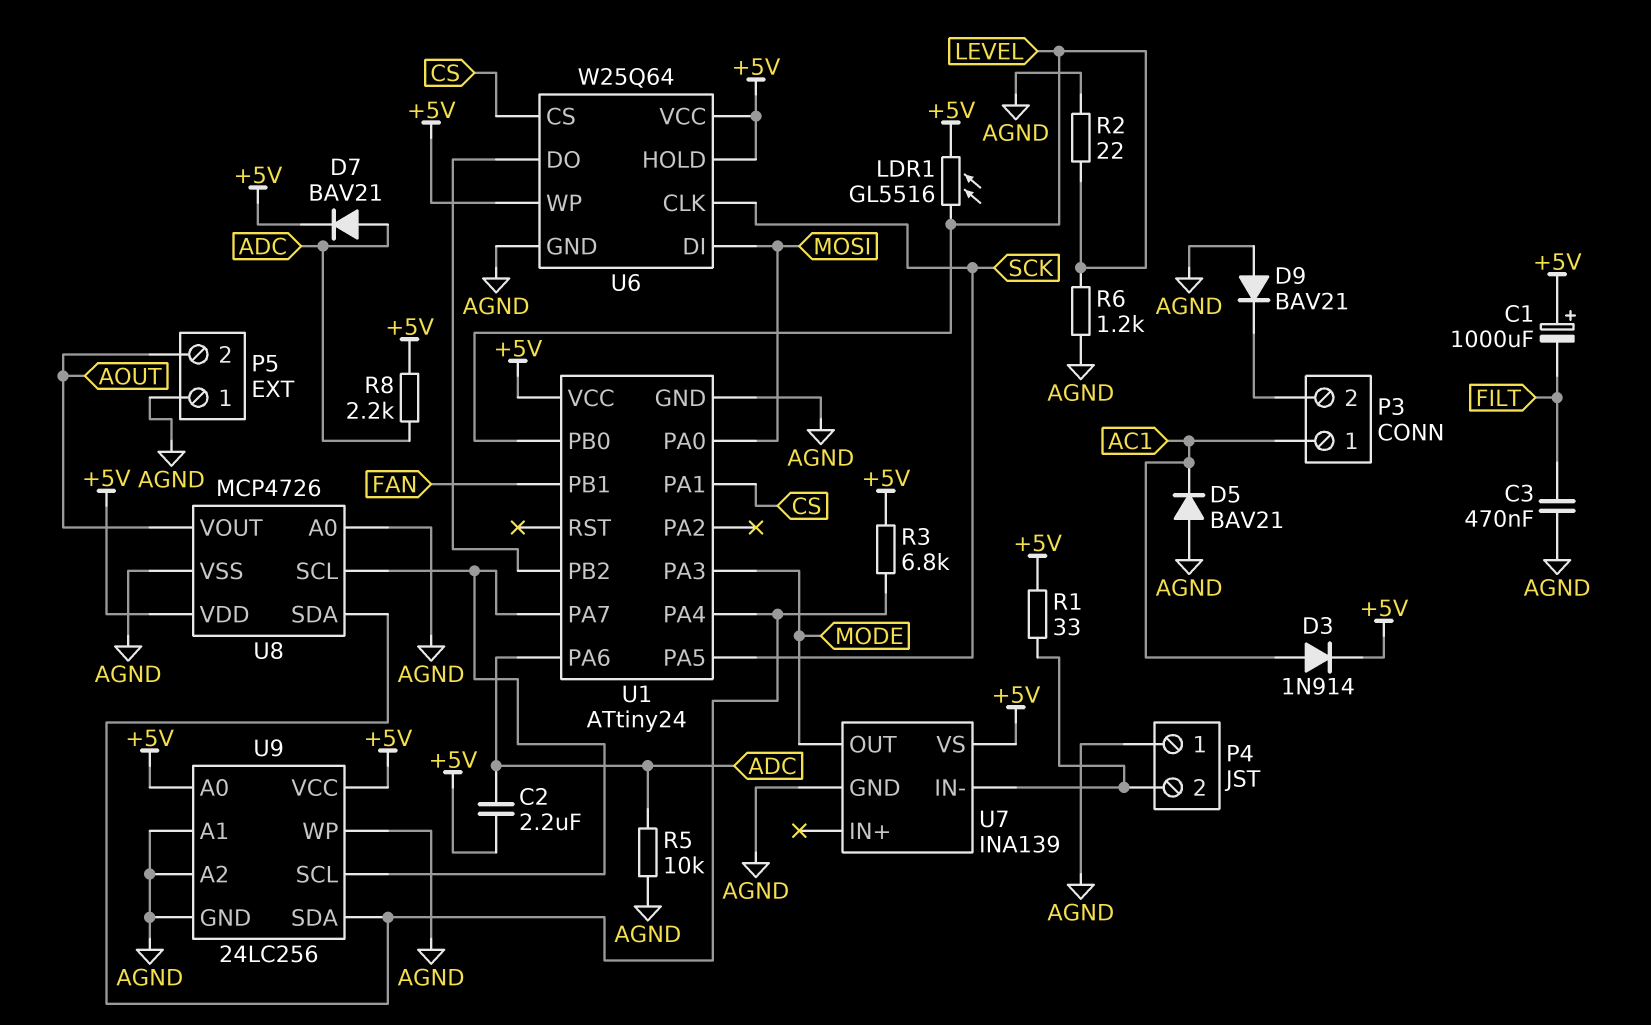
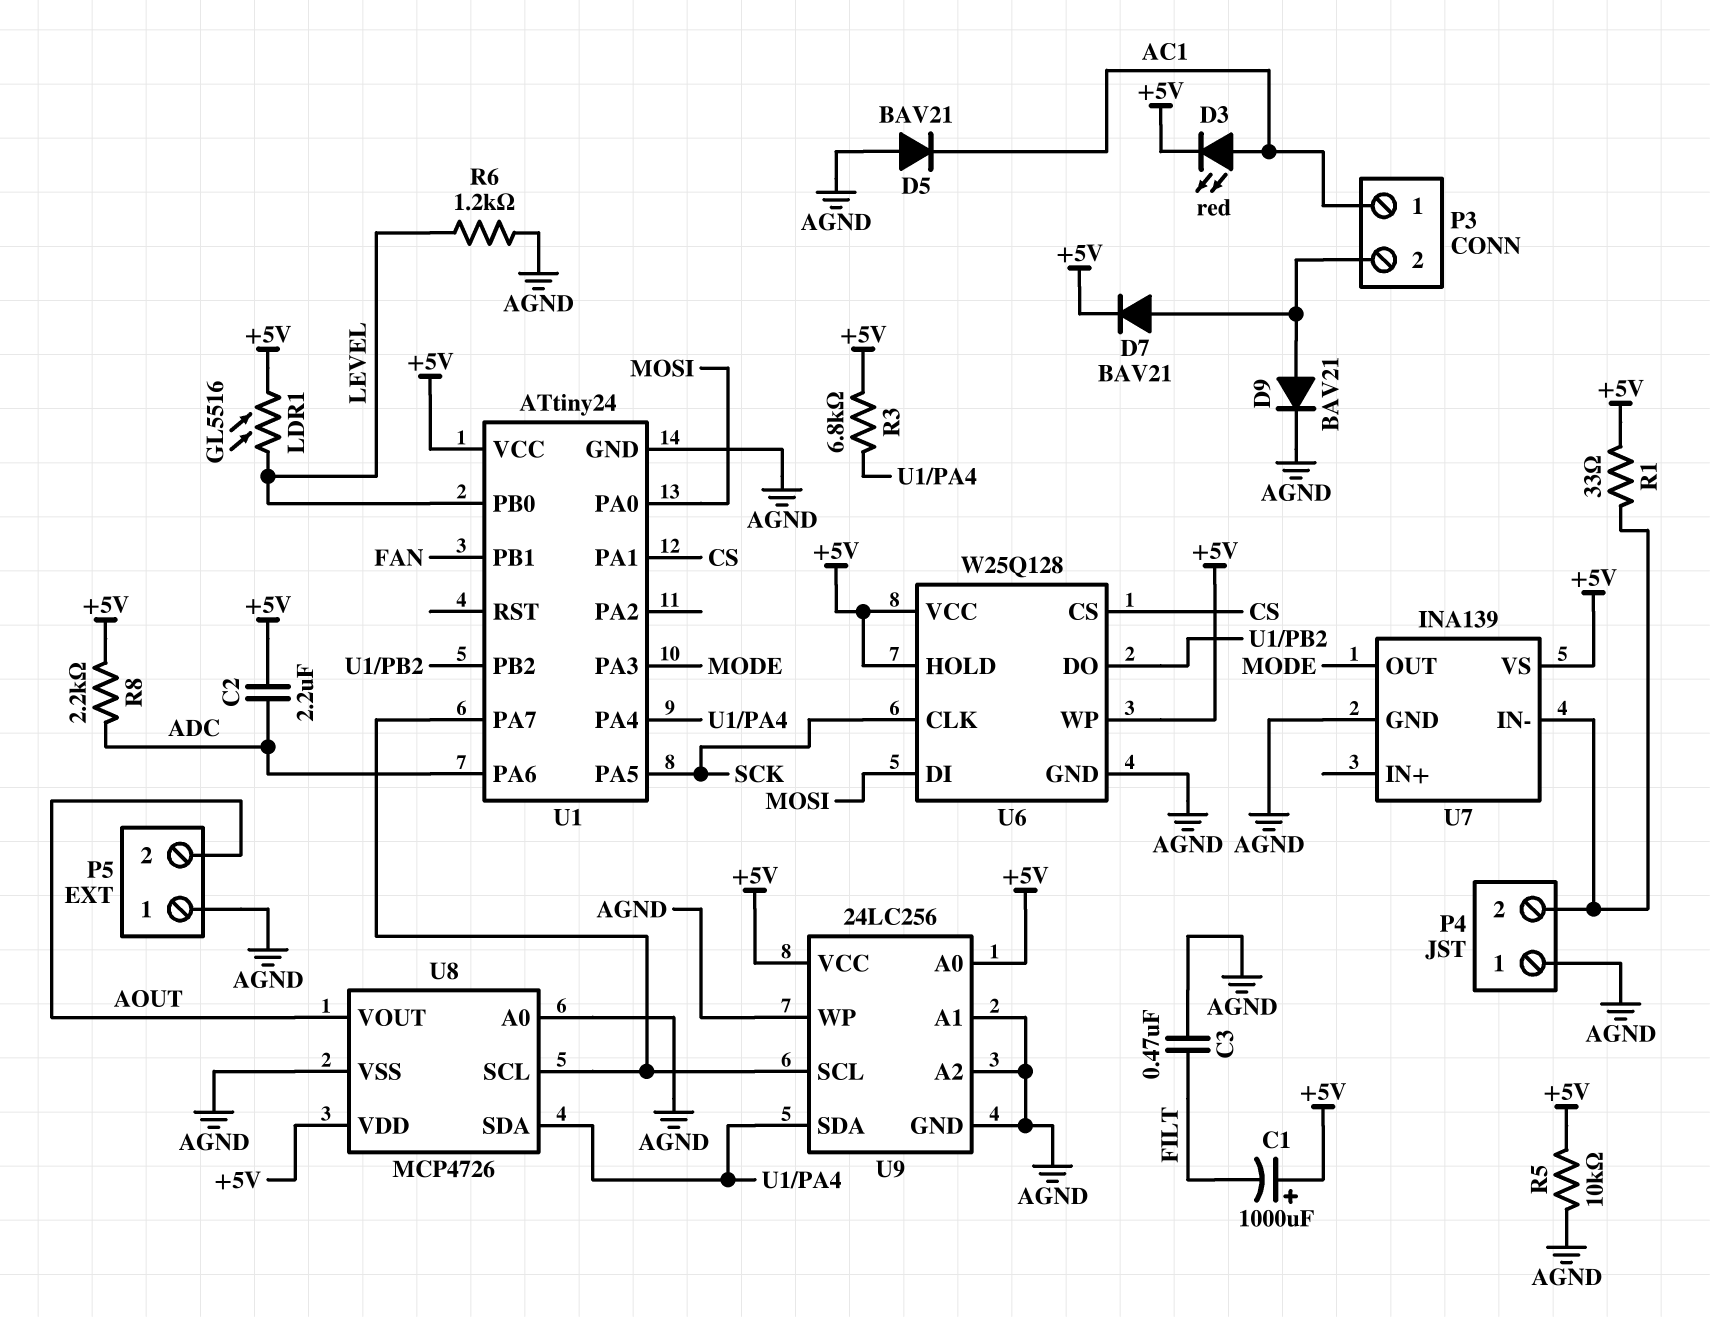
D3: diode 1N914 (A AC1, K +5V) -> LED red (A AC1, K +5V)
D7: diode BAV21 (A ADC, K +5V) -> diode BAV21 (A P3/2, K +5V)
D9: diode BAV21 (A AGND, K P3/2) -> diode BAV21 (A P3/2, K AGND)
R2: 22 (AGND, LEVEL) -> none
R5: 10k (ADC, AGND) -> 10k (+5V, AGND)
U6: W25Q64 -> W25Q128

